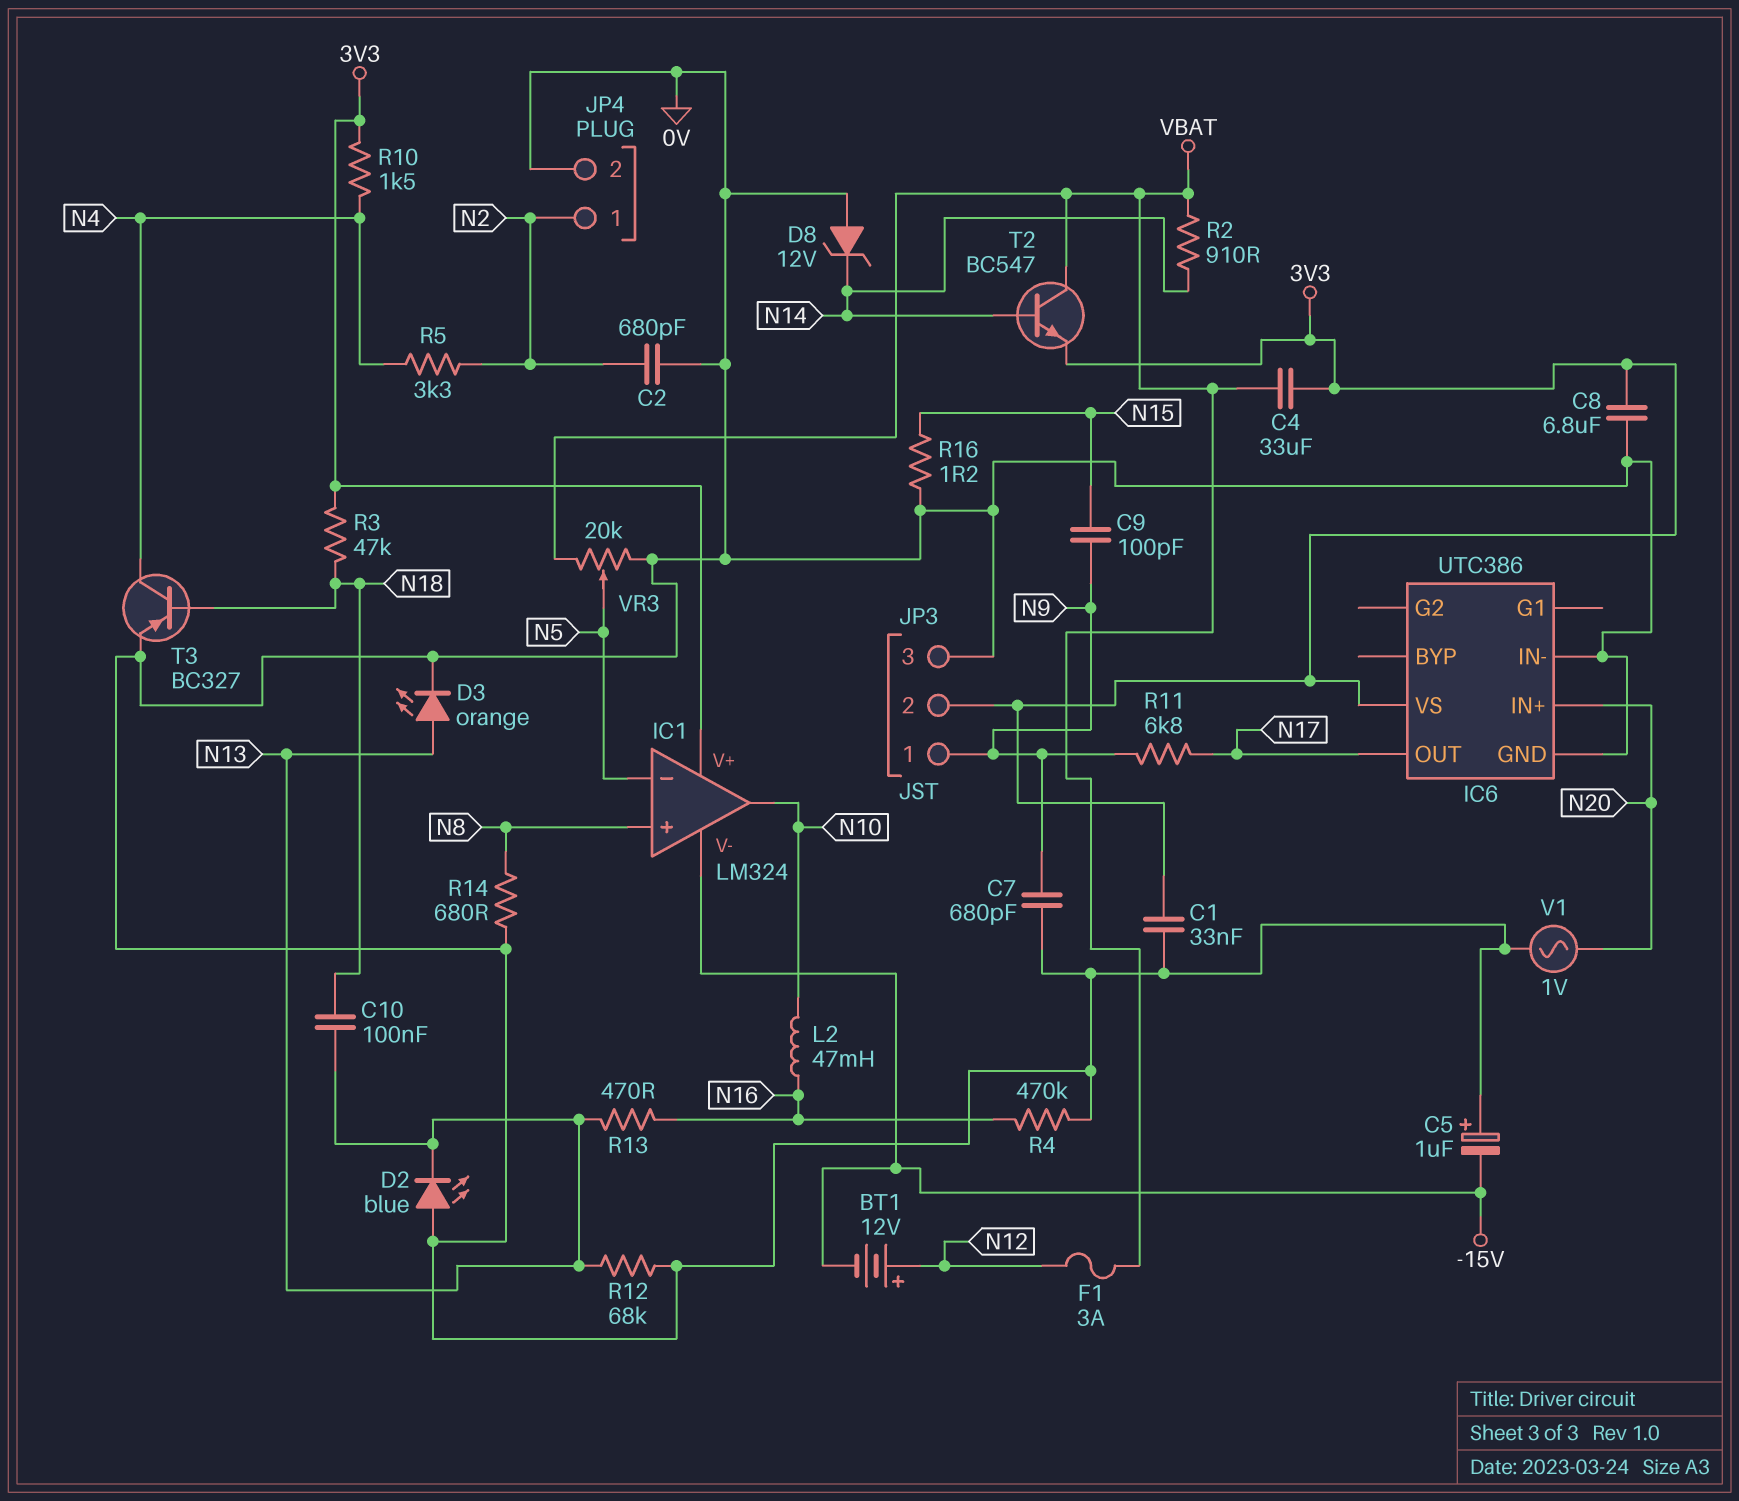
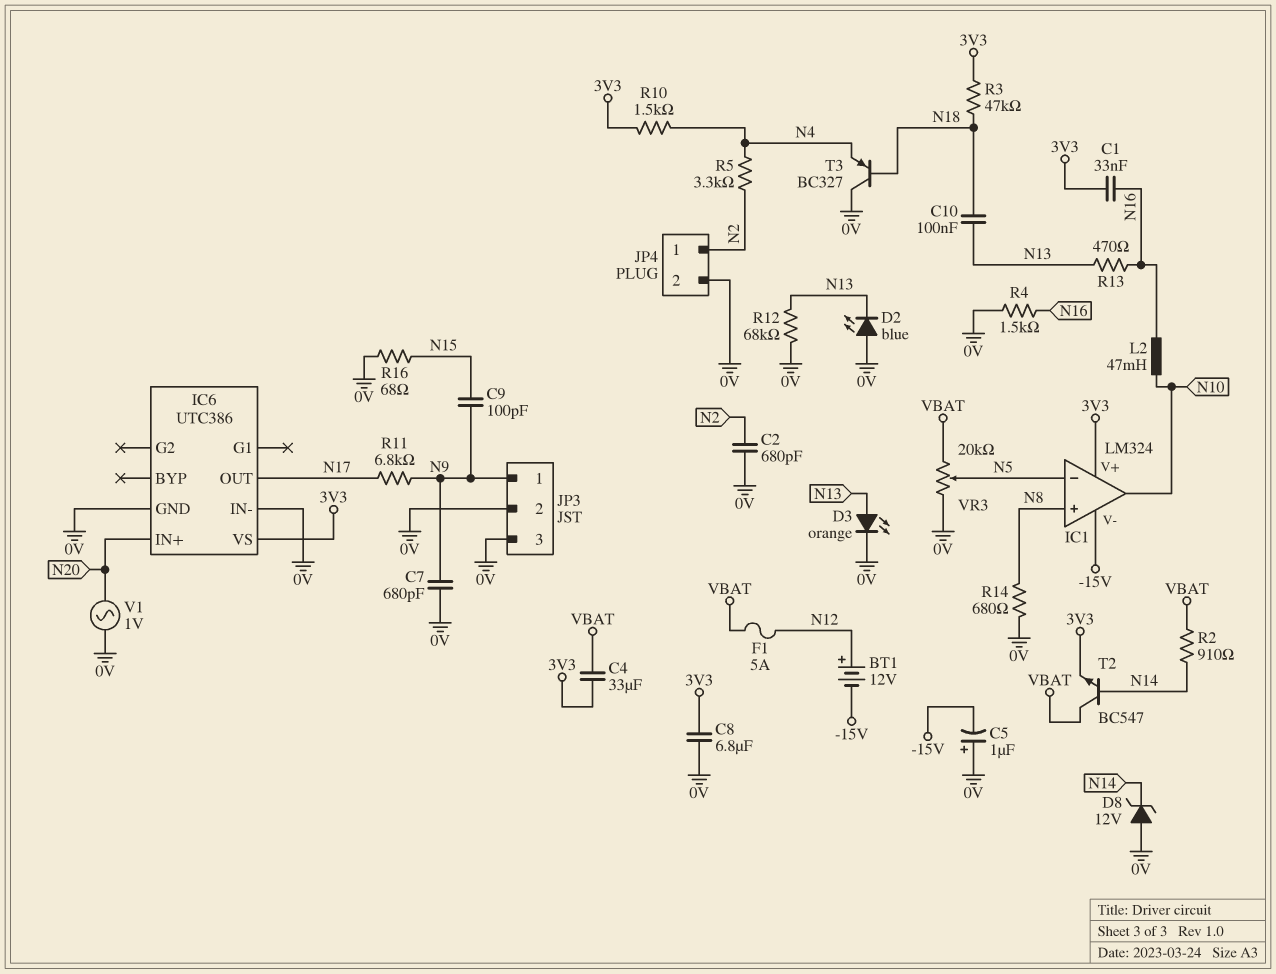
C1: 33nF (0V, 3V3) -> 33nF (3V3, N16)
F1: 3A (N12, VBAT) -> 5A (N12, VBAT)
JP3 pin 2: 3V3 -> 0V
R4: 470k (0V, N16) -> 1.5k (0V, N16)
R16: 1.2 (0V, N15) -> 68 (0V, N15)
T3: PNP BC327 (B N18, C N4, E 0V) -> PNP BC327 (B N18, C 0V, E N4)

